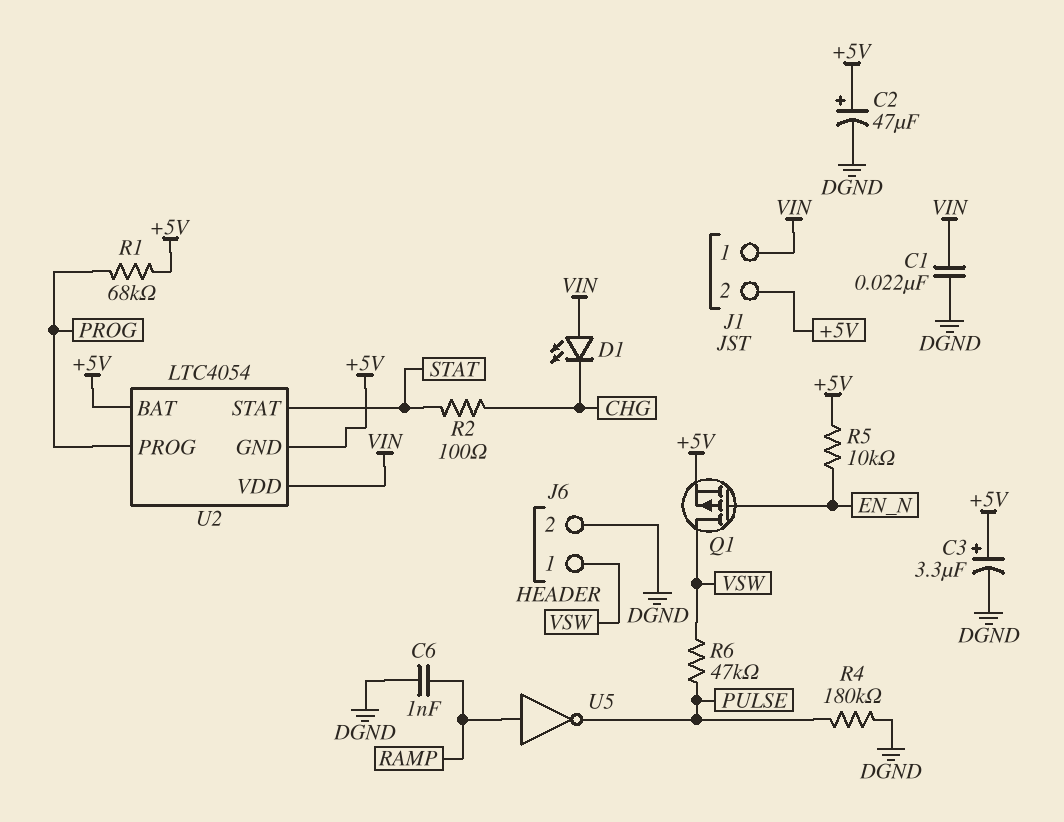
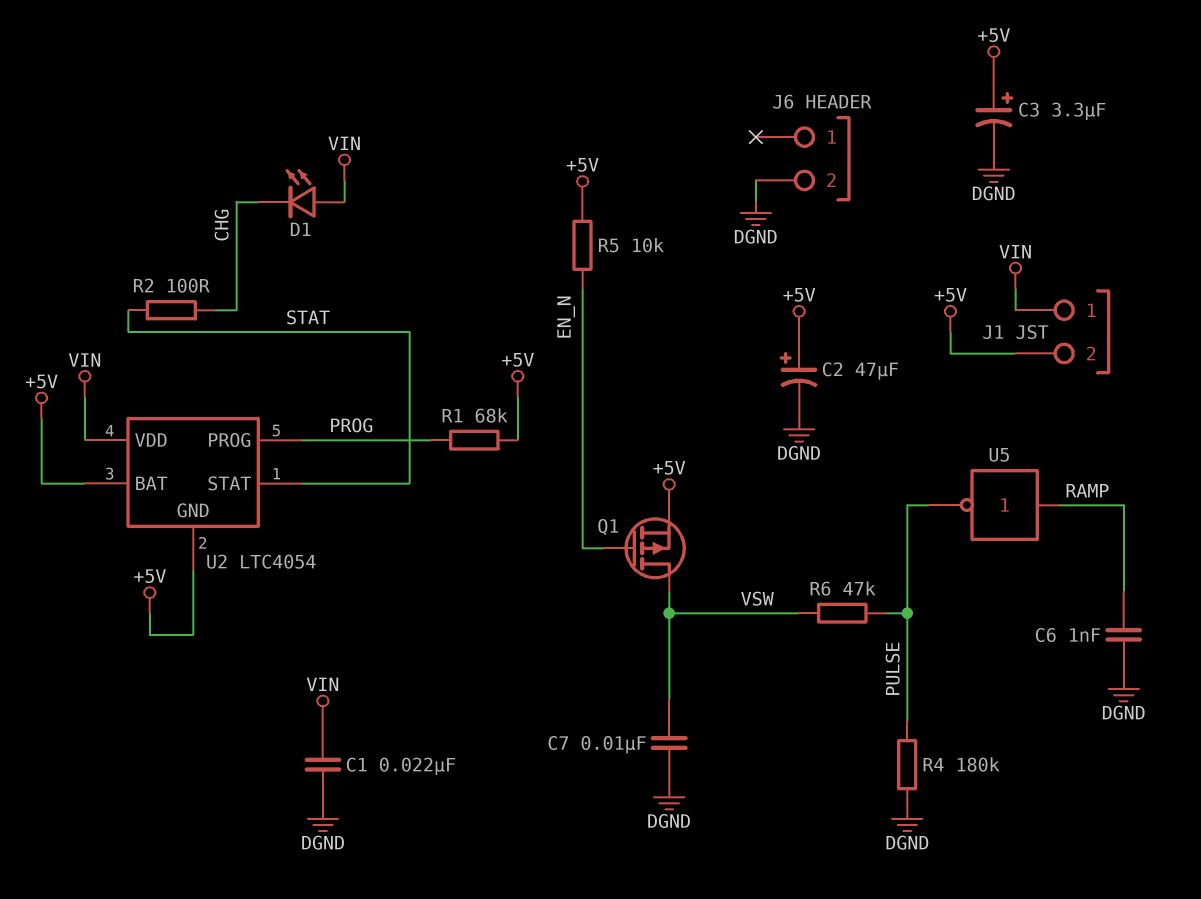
C7: none -> 10nF (DGND, VSW)
J6 pin 1: VSW -> none

